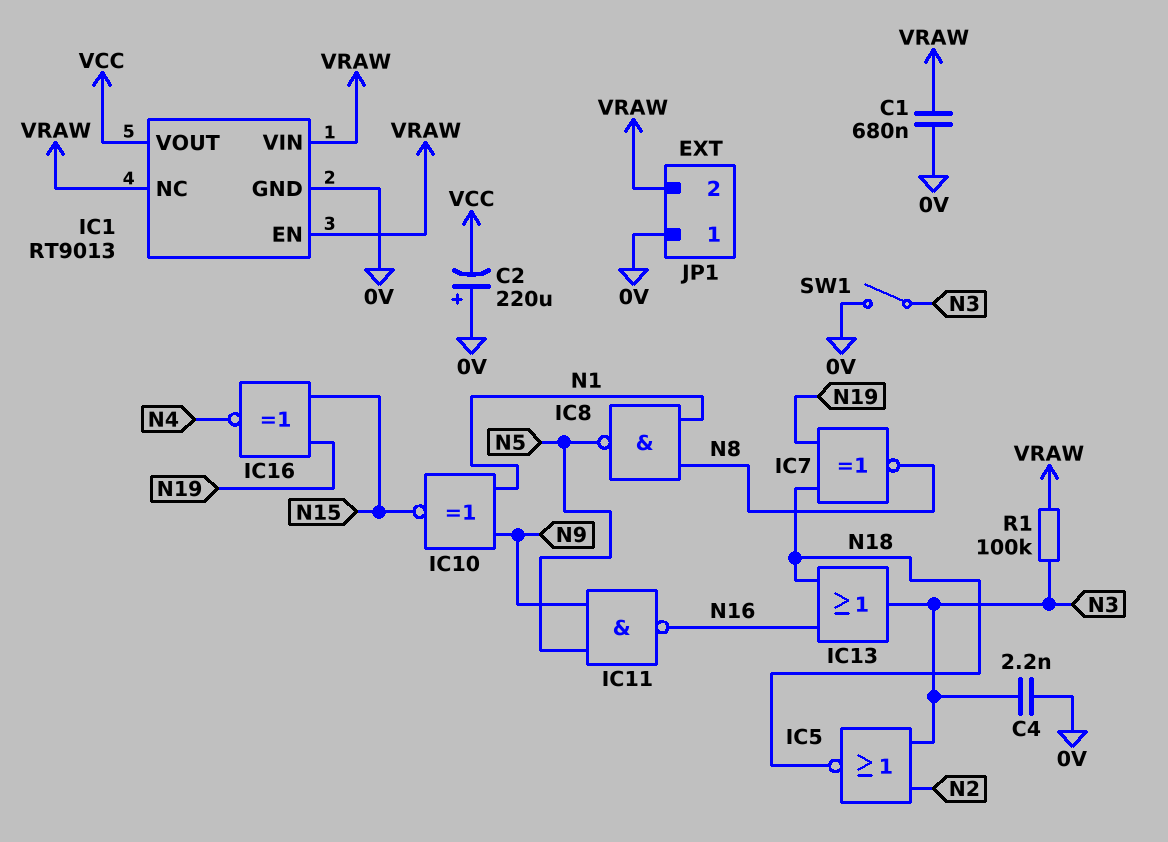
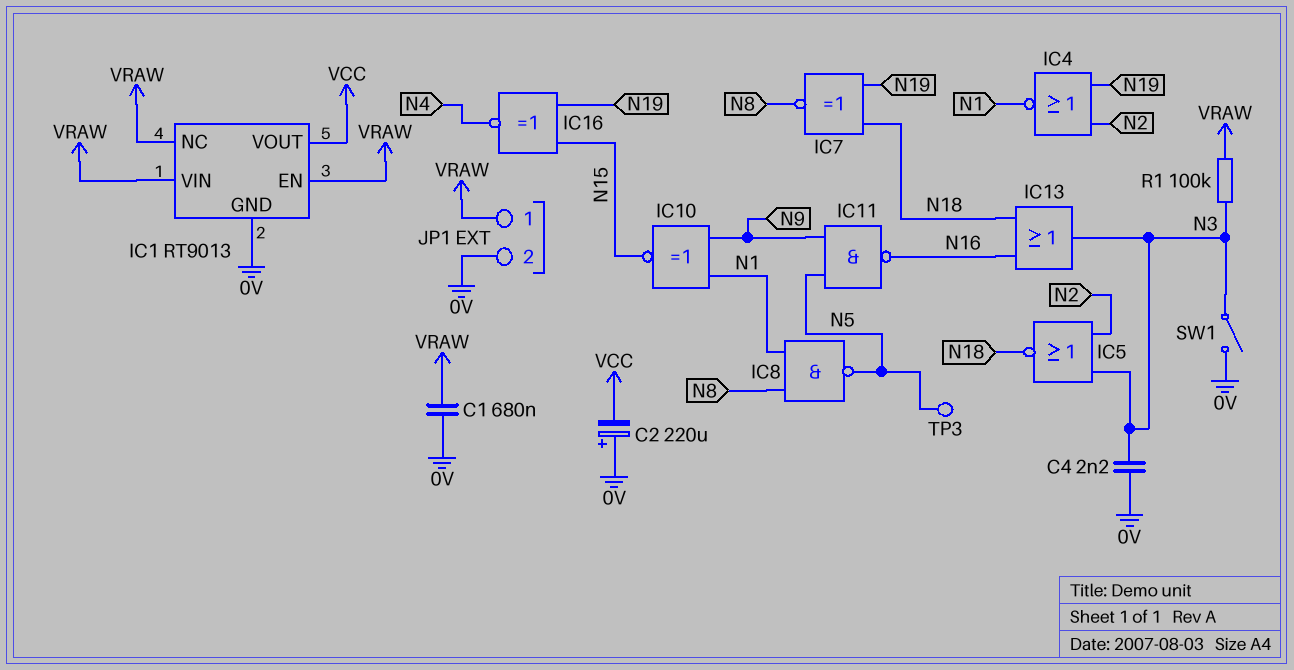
IC4: none -> NOR (in N2, in N19, out N1)
JP1 pin 1: 0V -> VRAW
JP1 pin 2: VRAW -> 0V
TP3: none -> test point (N5)

